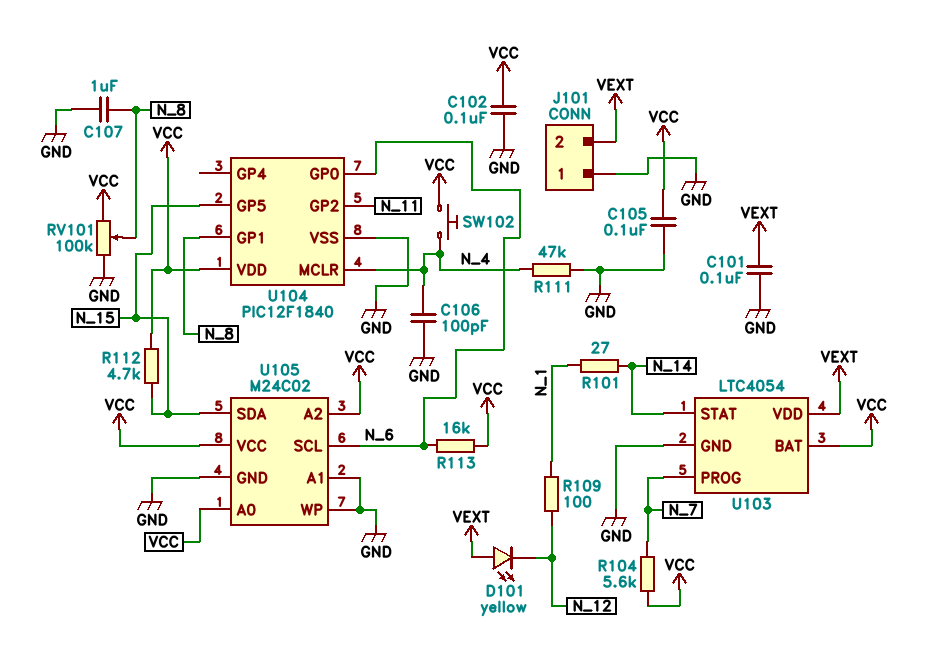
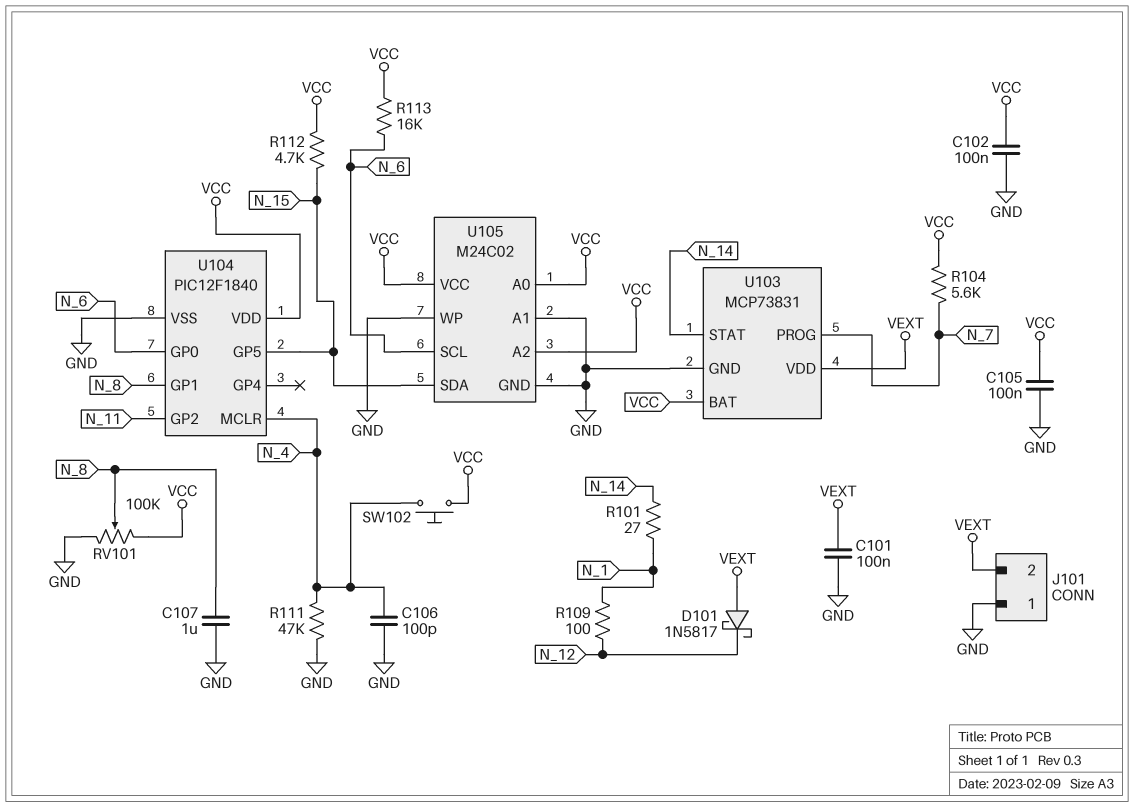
D101: LED yellow (A VEXT, K N_12) -> schottky 1N5817 (A VEXT, K N_12)
U103: LTC4054 -> MCP73831

